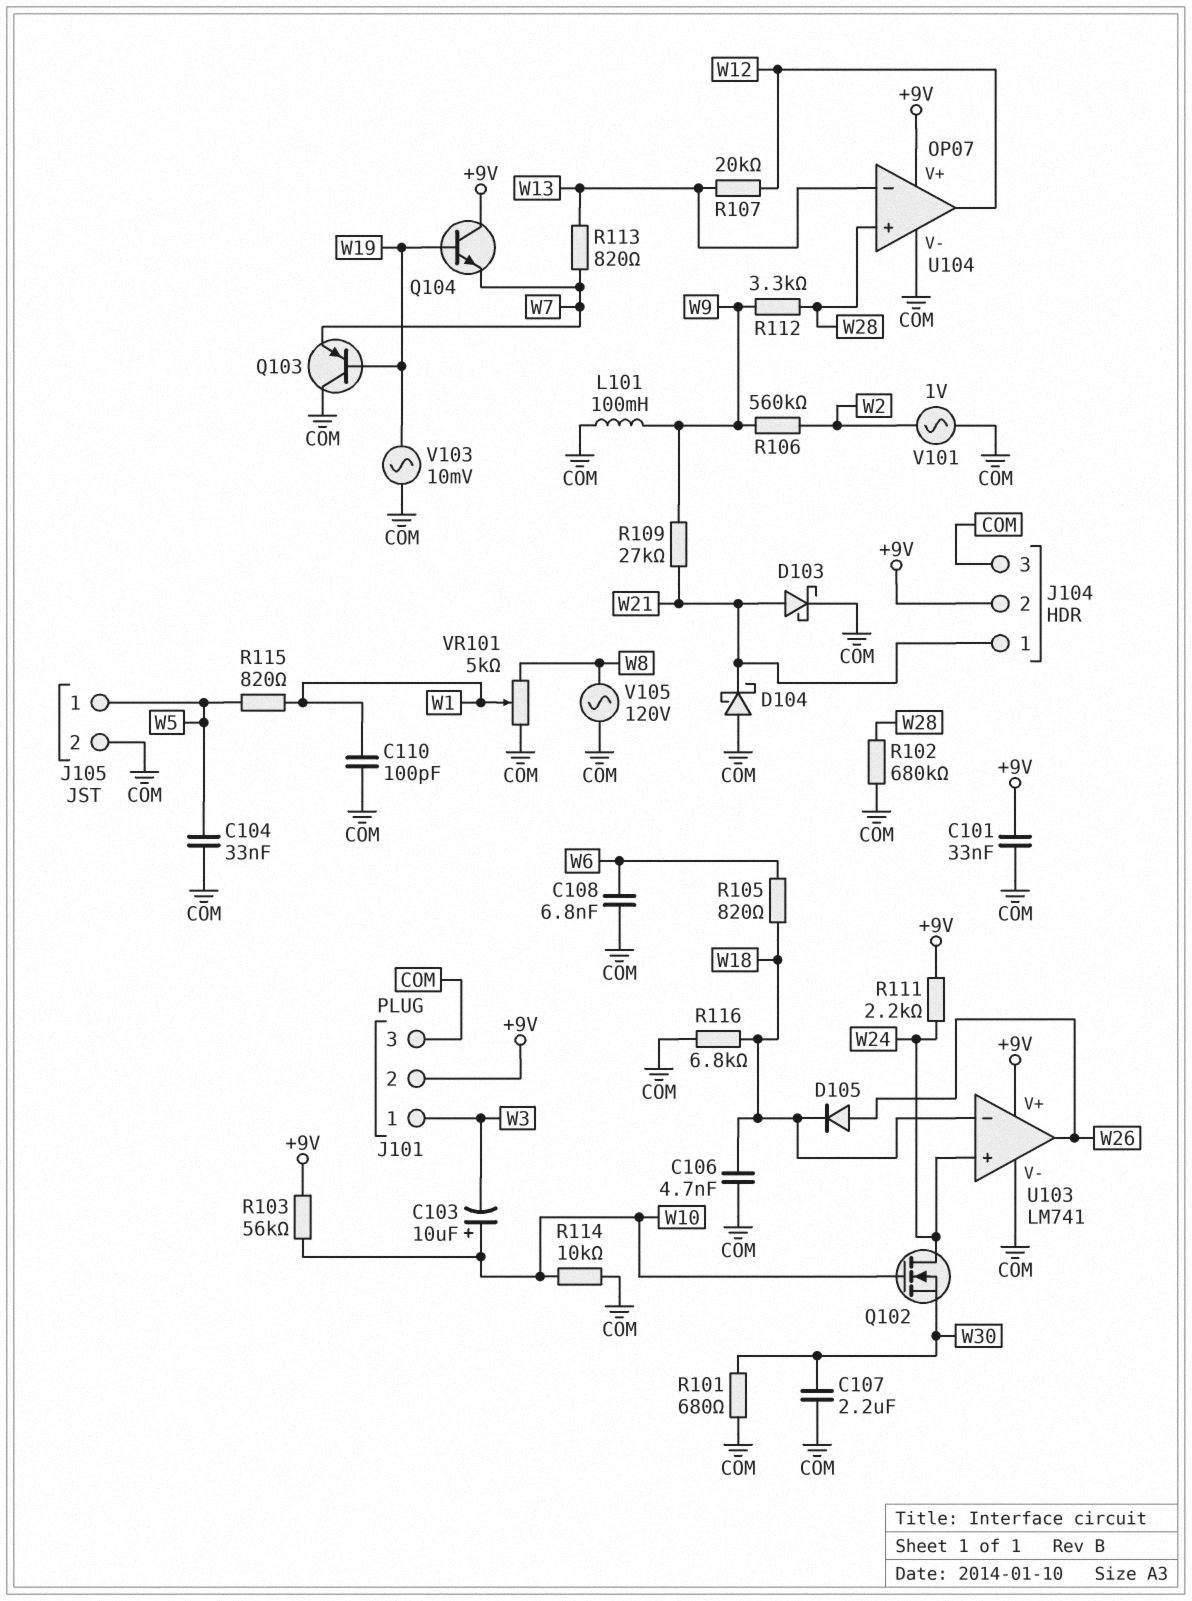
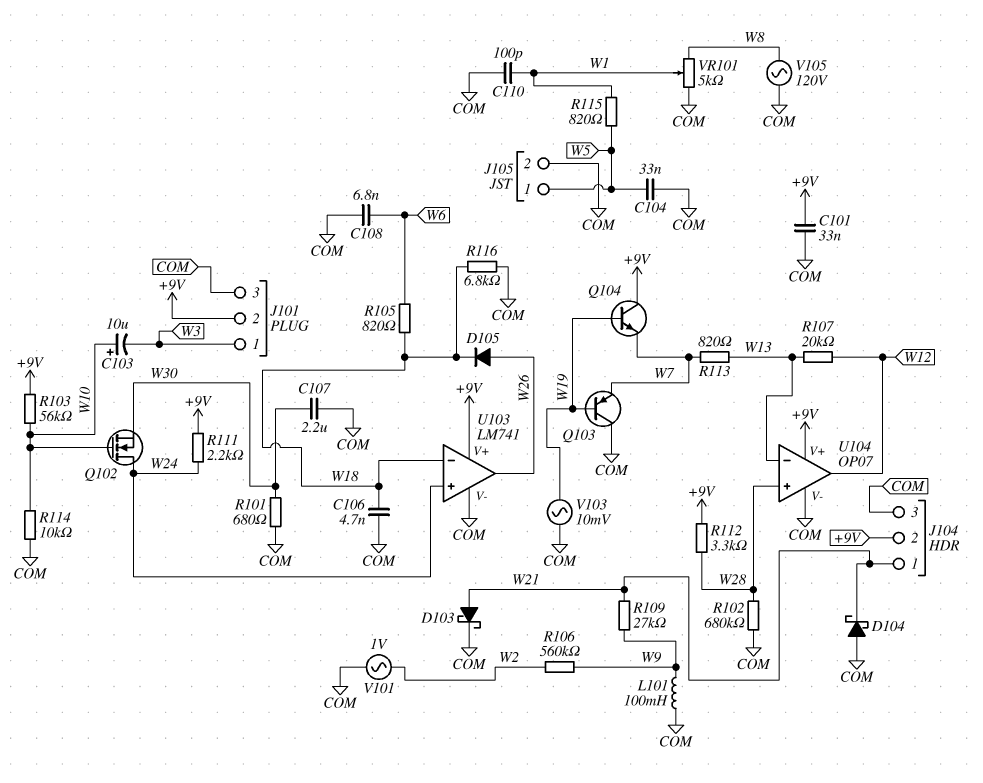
R112: 3.3k (W9, W28) -> 3.3k (+9V, W28)

